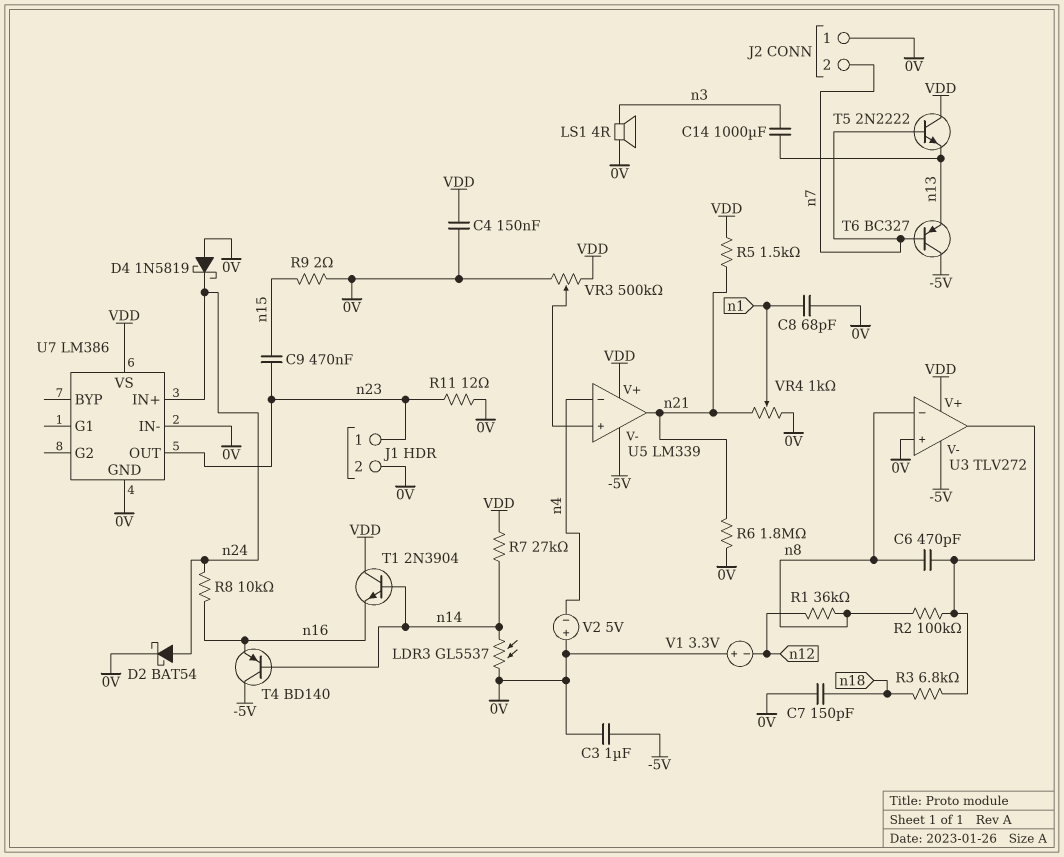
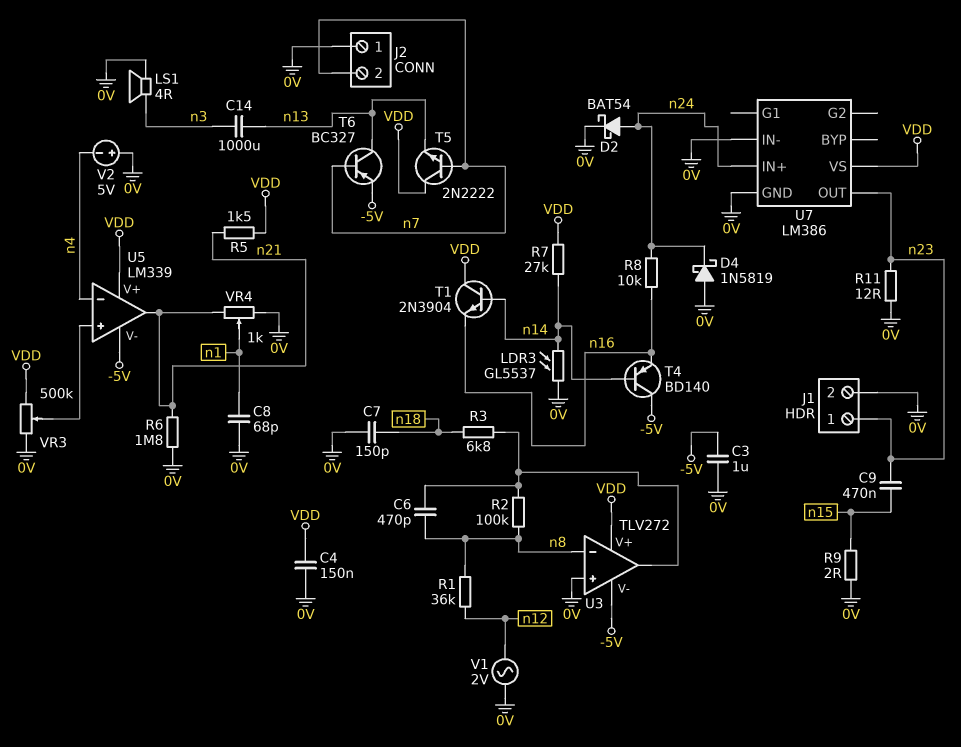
T6: PNP BC327 (B n7, C -5V, E n13) -> PNP BC327 (B n7, C n13, E -5V)
V1: 3.3V (plus 0V, minus n12) -> AC 2V (0V, n12)

